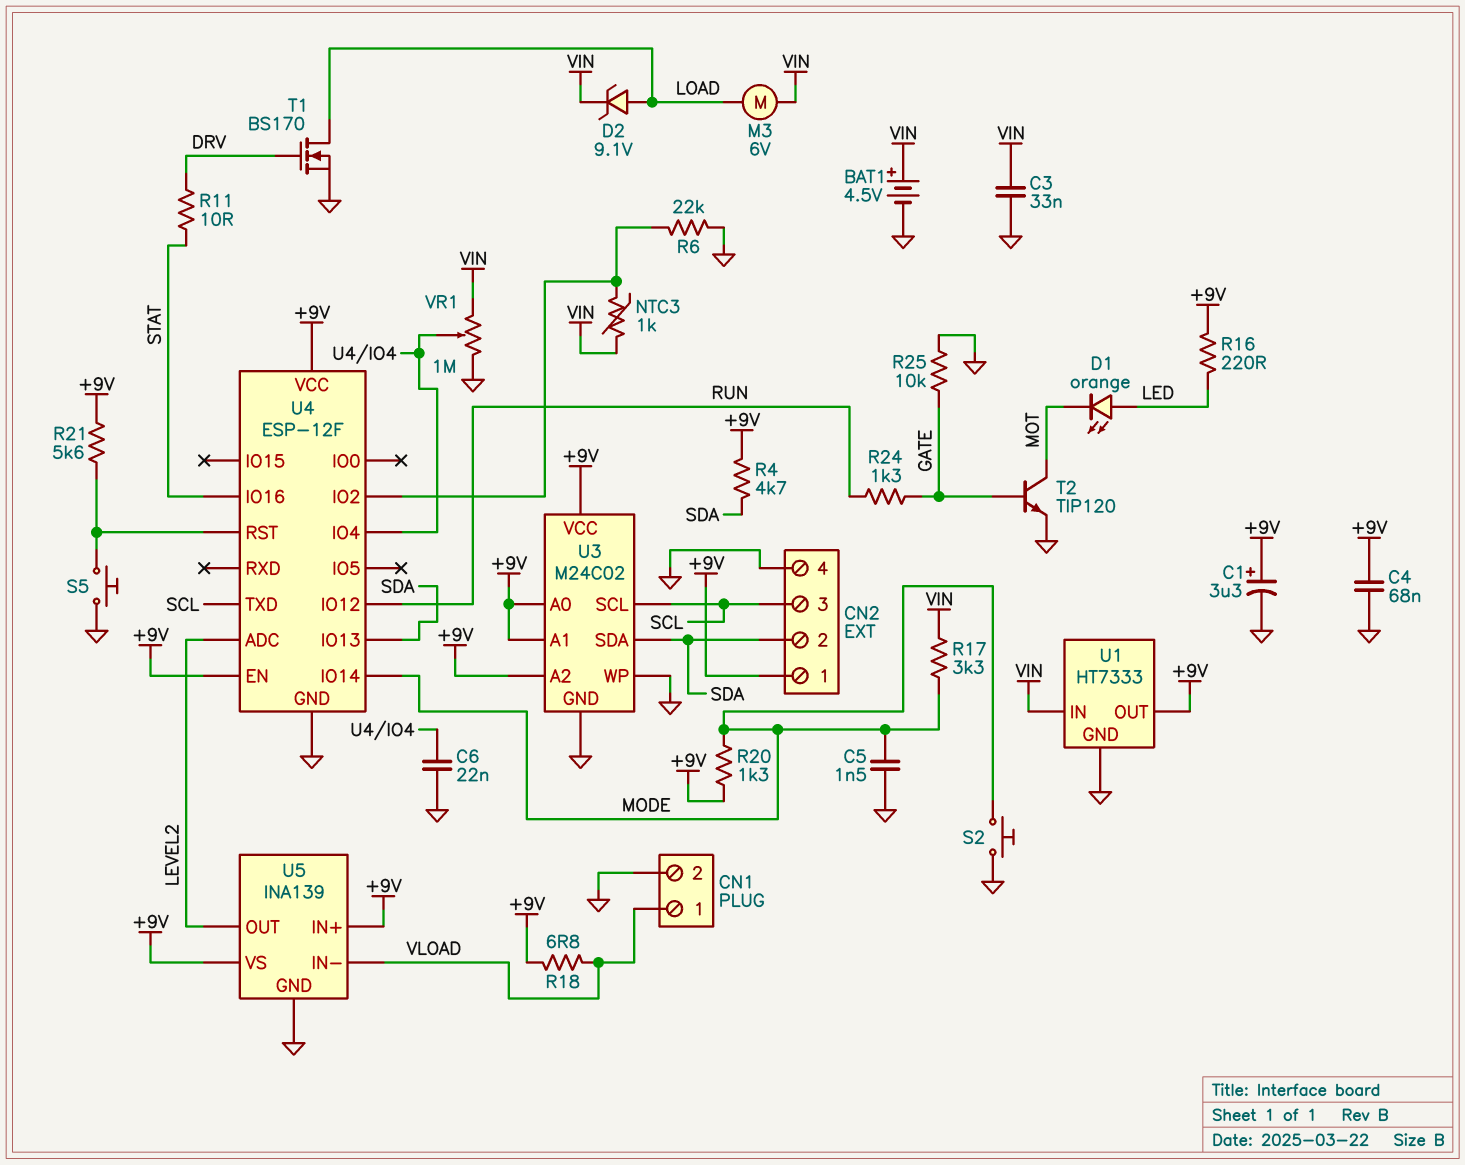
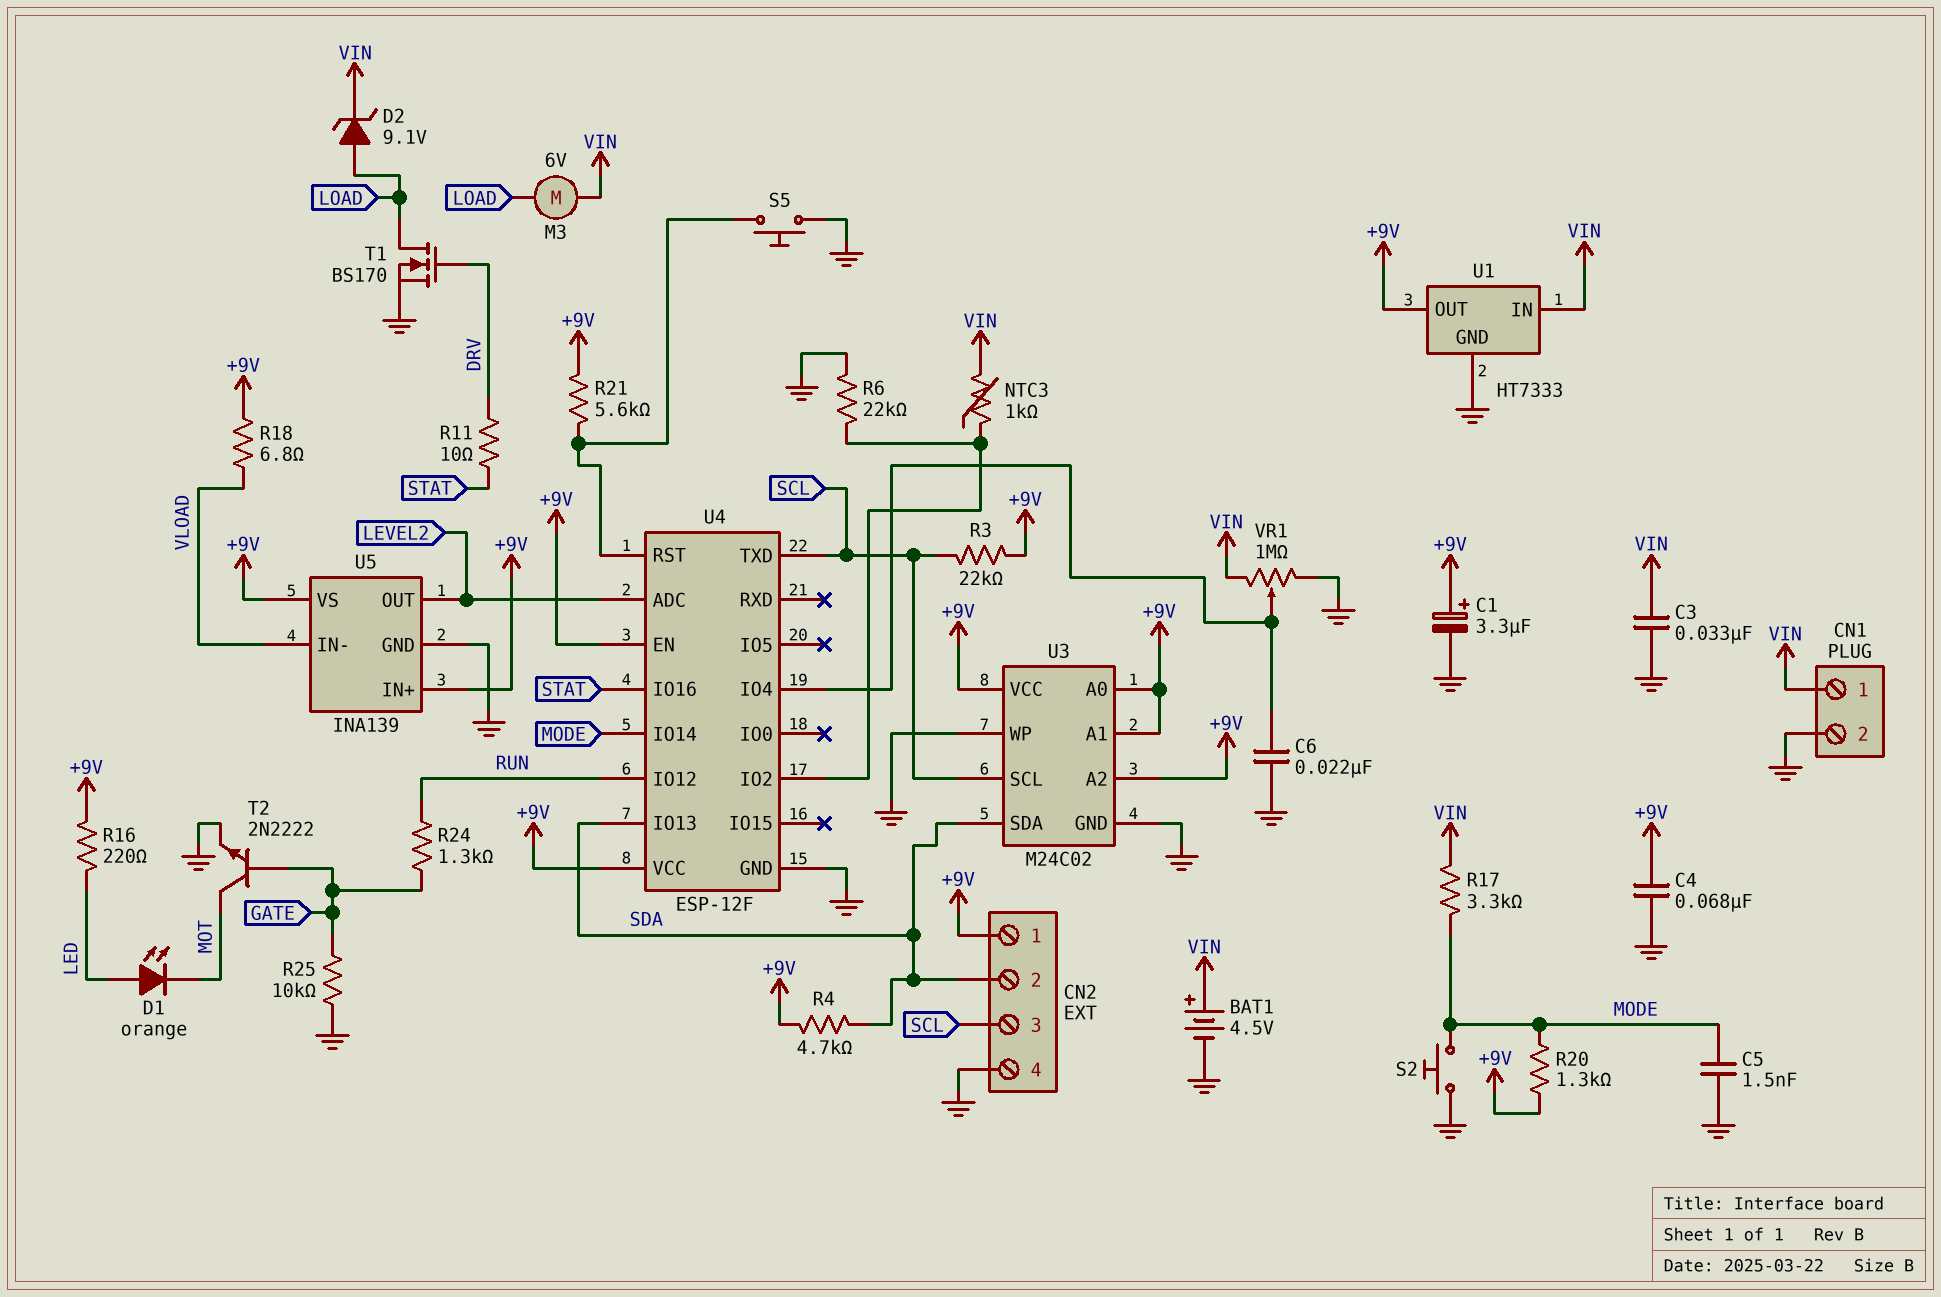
CN1 pin 1: VLOAD -> VIN
R3: none -> 22k (+9V, SCL)
T2: NPN TIP120 (B GATE, C MOT, E GND) -> NPN 2N2222 (B GATE, C MOT, E GND)

